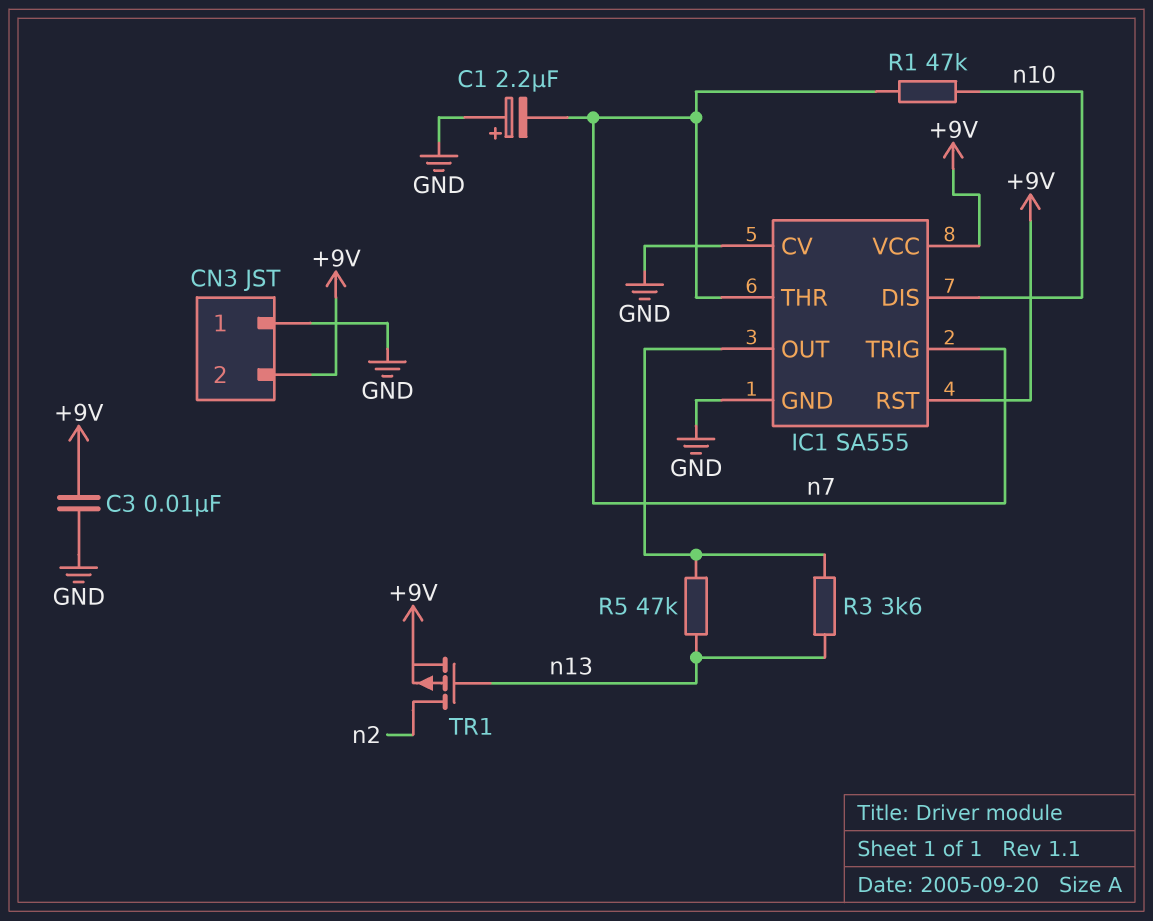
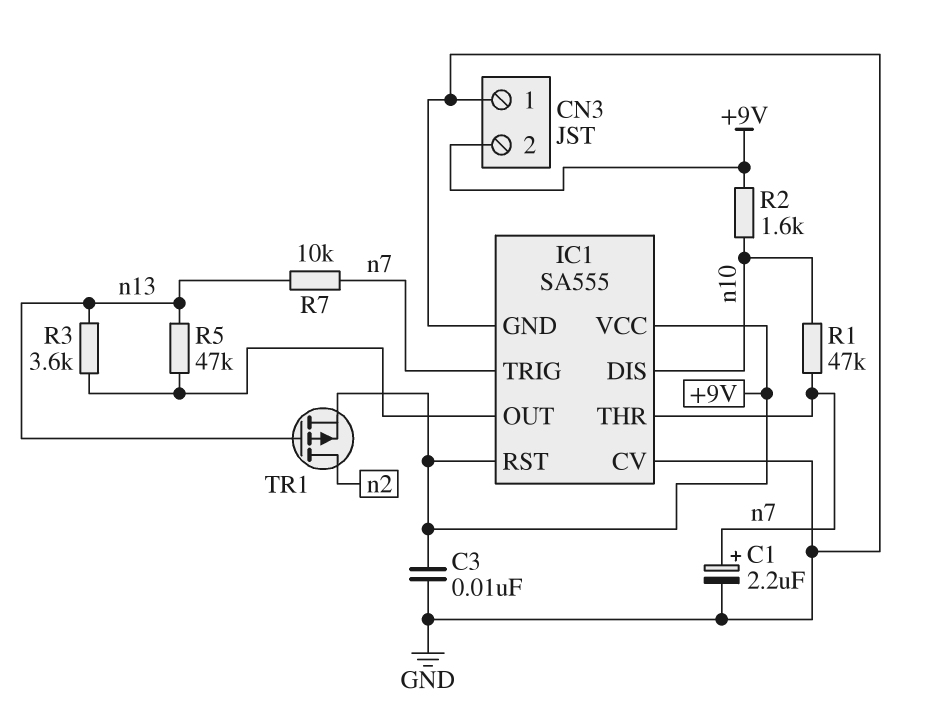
C1: 2.2uF (plus GND, minus n7) -> 2.2uF (plus n7, minus GND)
R2: none -> 1.6k (+9V, n10)
R7: none -> 10k (n7, n13)

